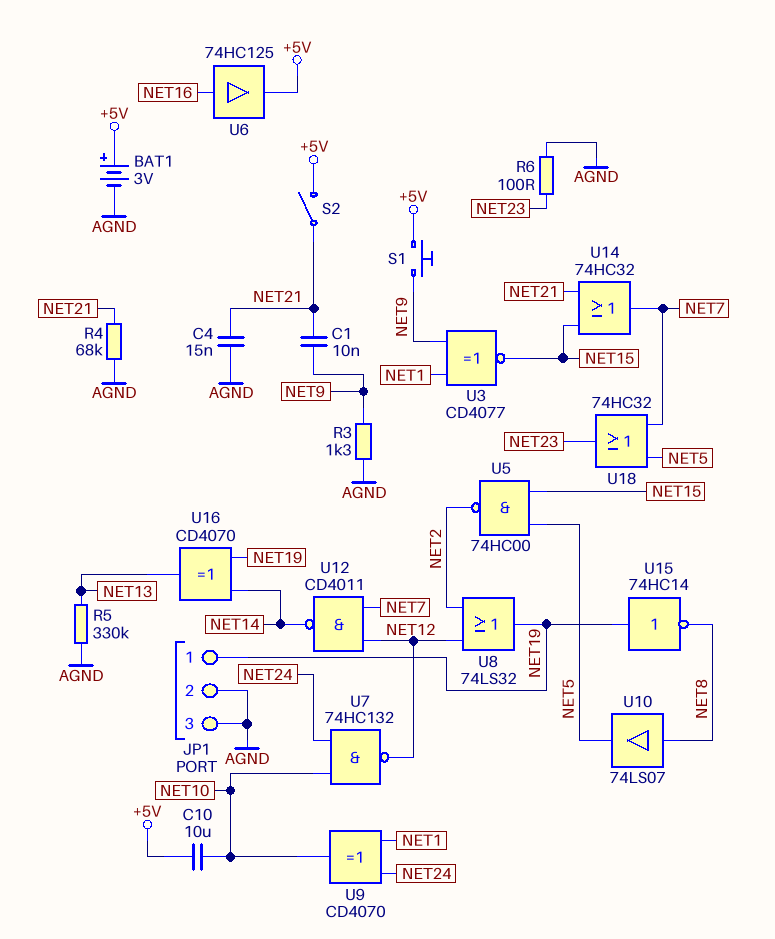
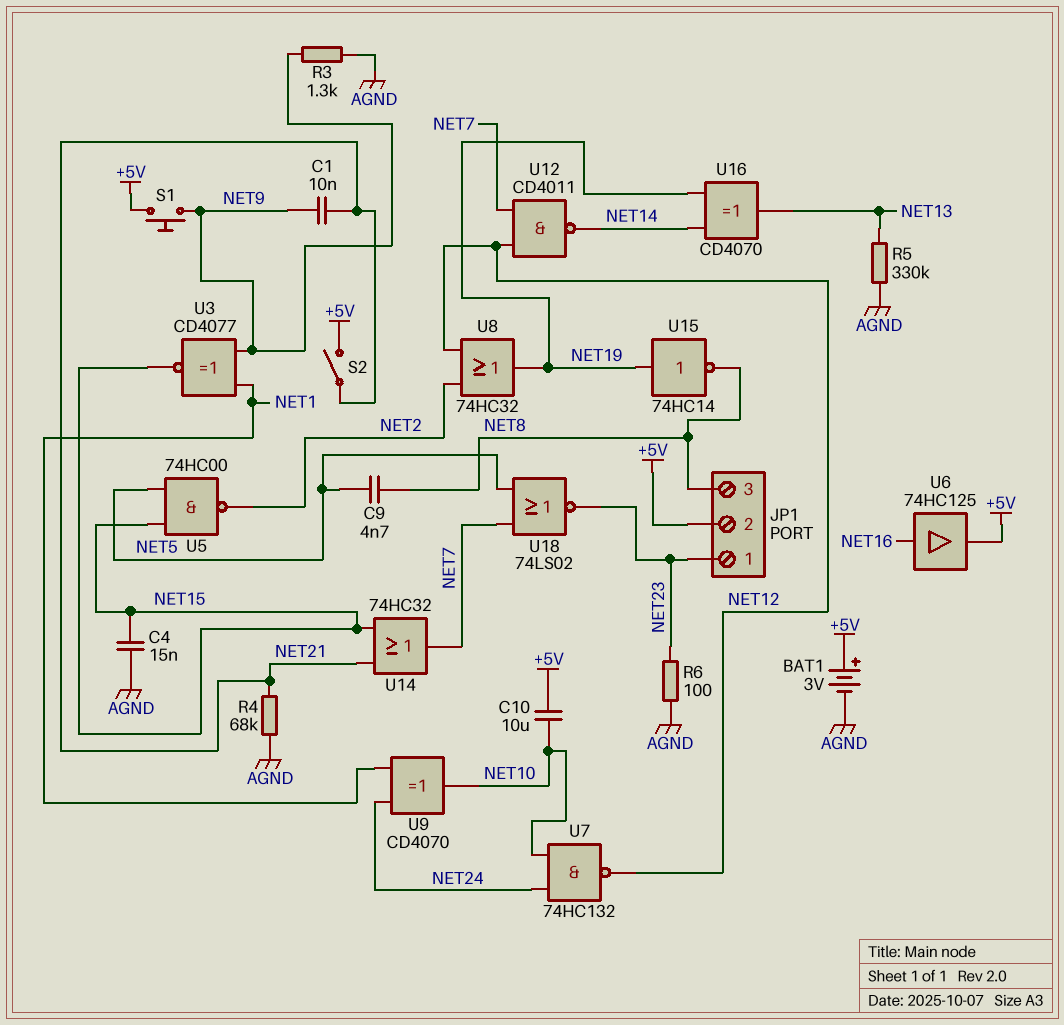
C4: 15nF (AGND, NET21) -> 15nF (AGND, NET15)
C9: none -> 4.7nF (NET5, NET8)
JP1 pin 1: NET19 -> NET23
JP1 pin 2: AGND -> +5V
JP1 pin 3: AGND -> NET8
U8: OR 74LS32 (in NET2, in NET12, out NET19) -> OR 74HC32 (in NET2, in NET12, out NET19)
U10: buffer 74LS07 (in NET8, out NET5) -> none
U18: OR 74HC32 (in NET5, in NET7, out NET23) -> NOR 74LS02 (in NET5, in NET7, out NET23)

